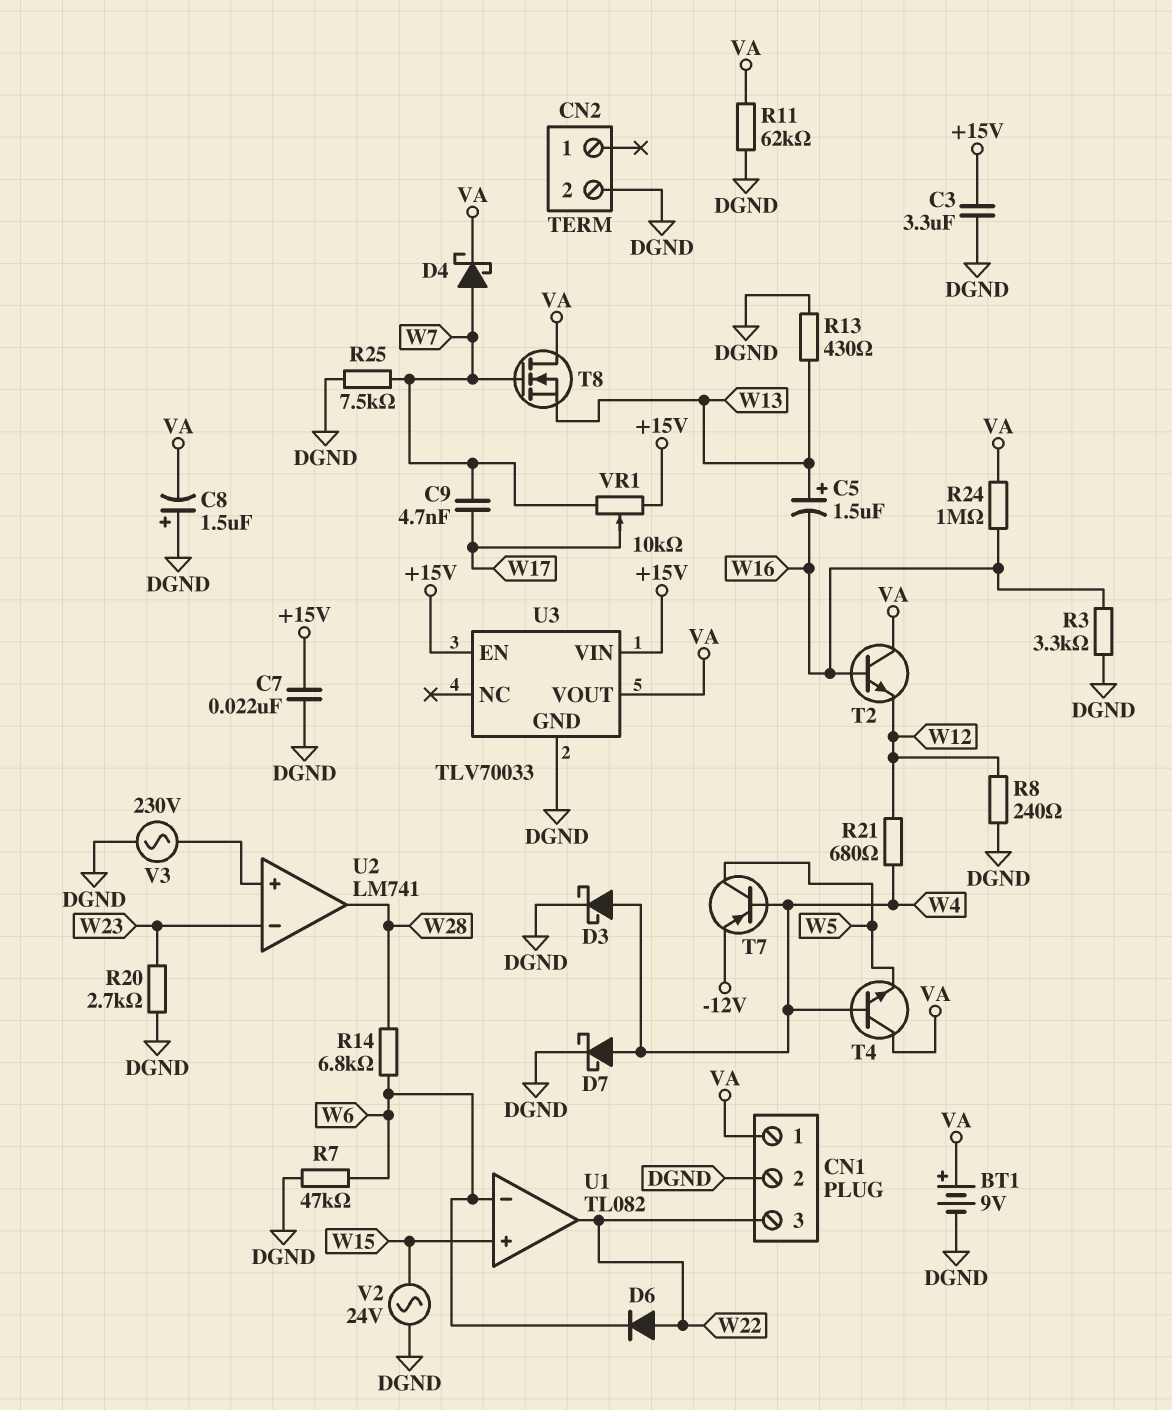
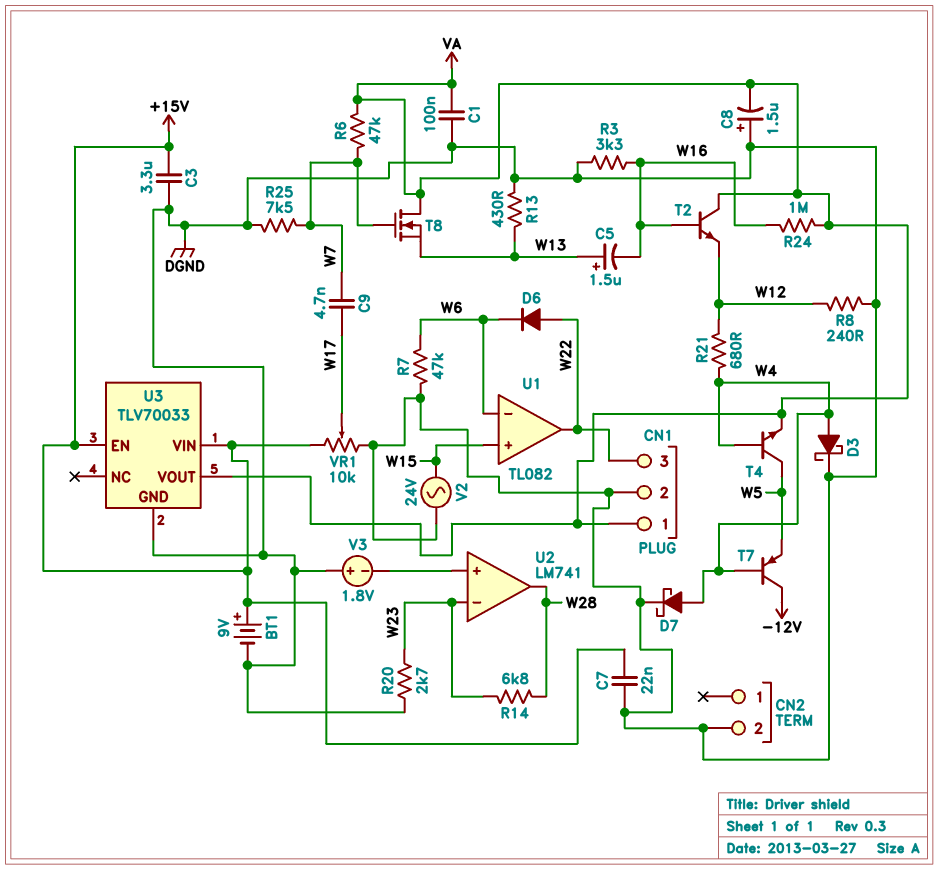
BT1: 9V (plus VA, minus DGND) -> 9V (plus +15V, minus DGND)
C1: none -> 100nF (DGND, VA)
D4: schottky (A W7, K VA) -> none
R6: none -> 47k (VA, W7)
R11: 62k (DGND, VA) -> none
R14: 6.8k (W6, W28) -> 6.8k (W23, W28)
T4: NPN (B W4, C VA, E W5) -> NPN (B W4, C W5, E VA)
T7: PNP (B W4, C W5, E -12V) -> PNP (B W4, C -12V, E W5)
V3: AC 230V (DGND, U2/in+) -> 1.8V (plus DGND, minus U2/in+)
VR1: 10k (+15V, W7, wiper W17) -> 10k (+15V, DGND, wiper W17)

